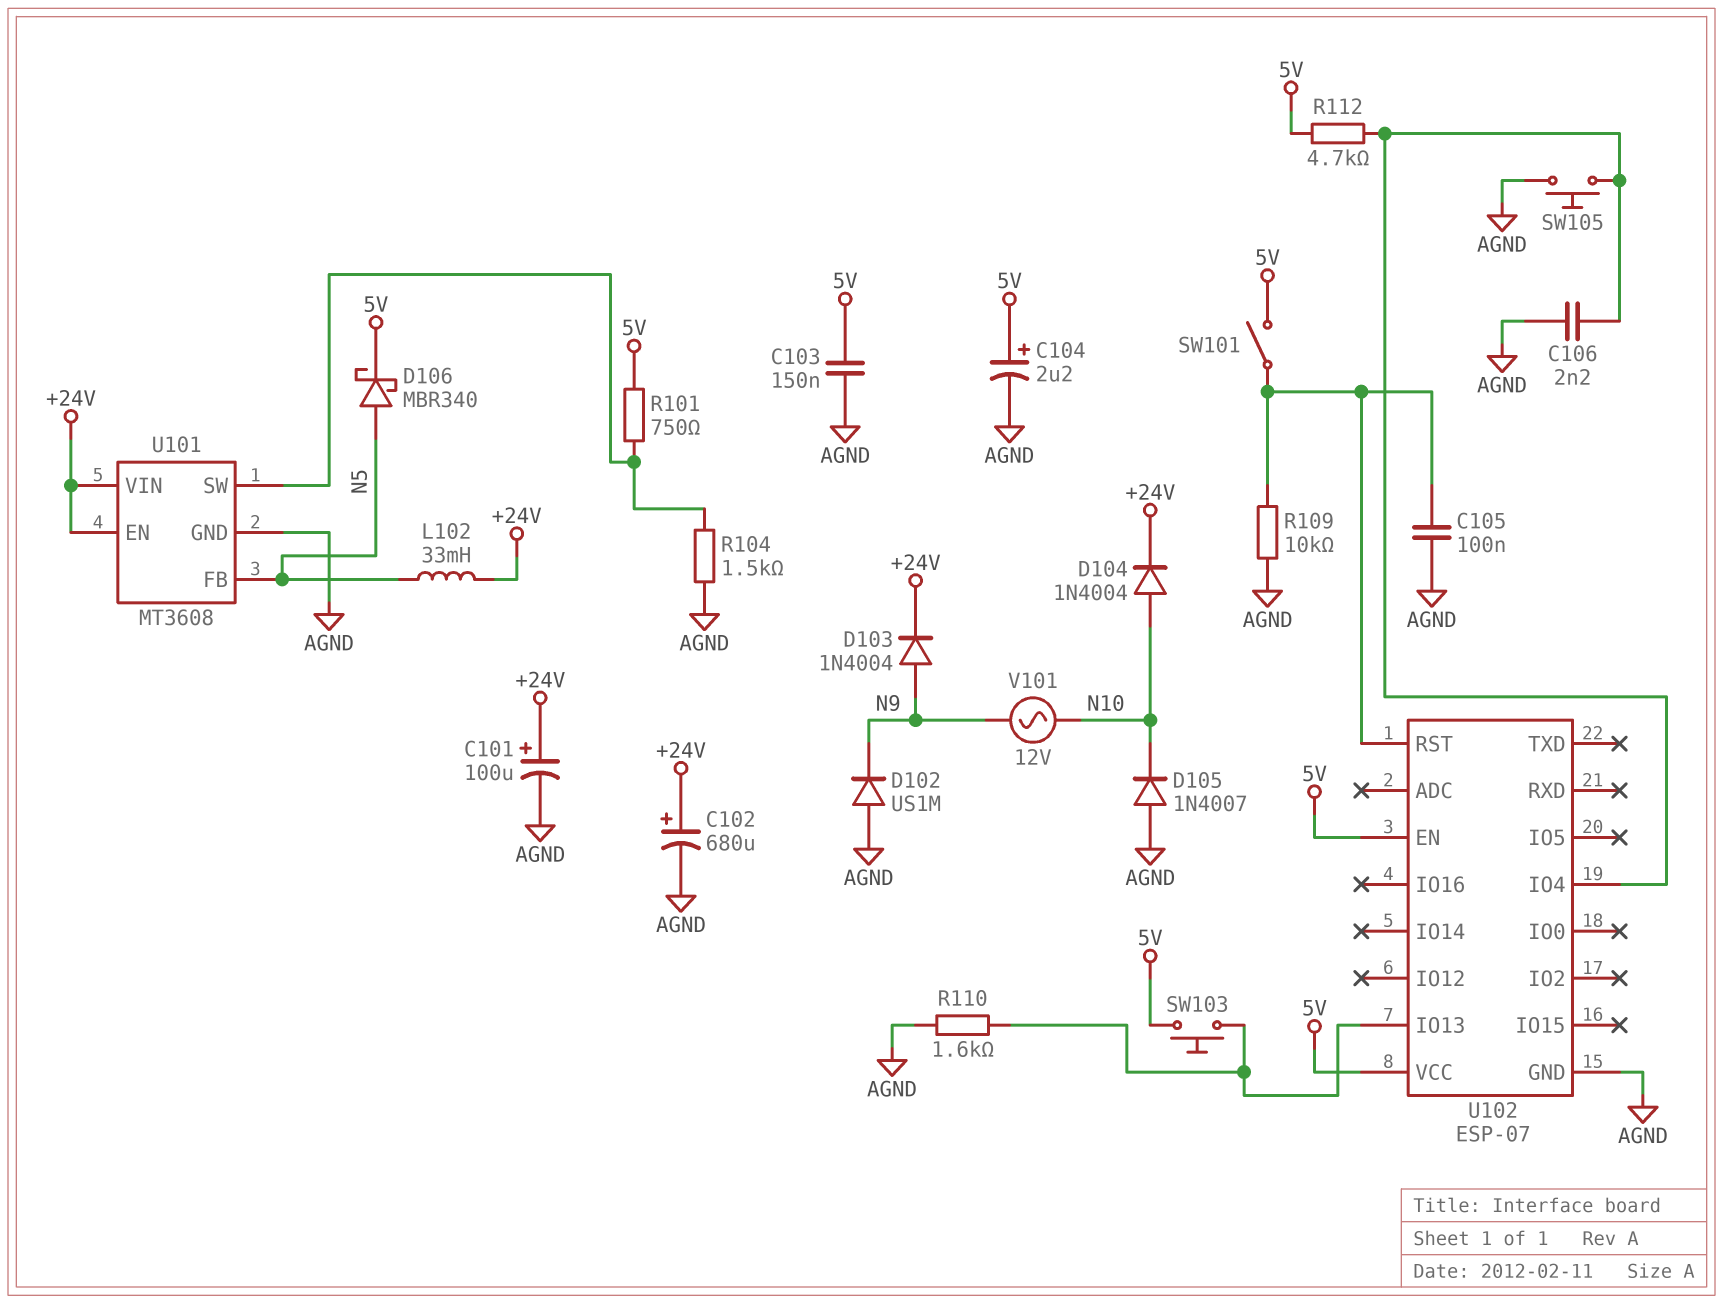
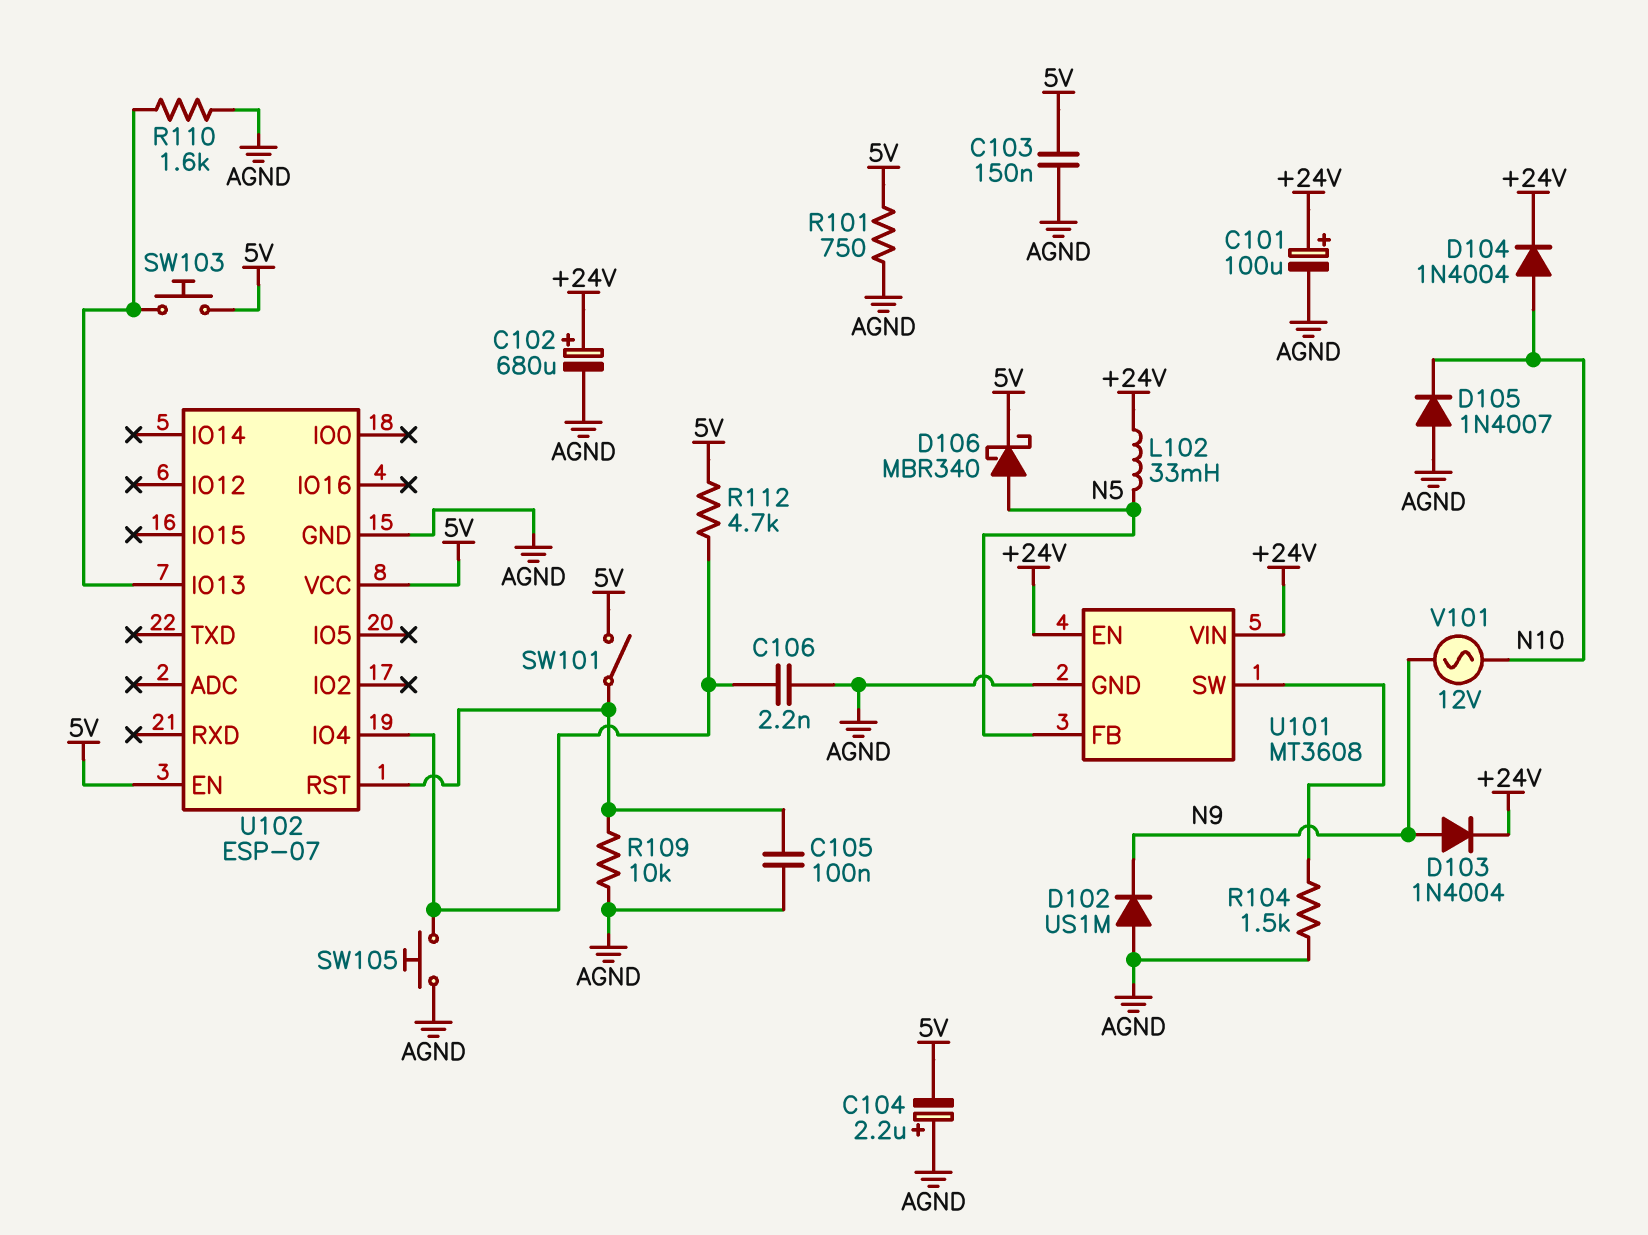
C104: 2.2uF (plus 5V, minus AGND) -> 2.2uF (plus AGND, minus 5V)
R101: 750 (5V, U101/SW) -> 750 (5V, AGND)

